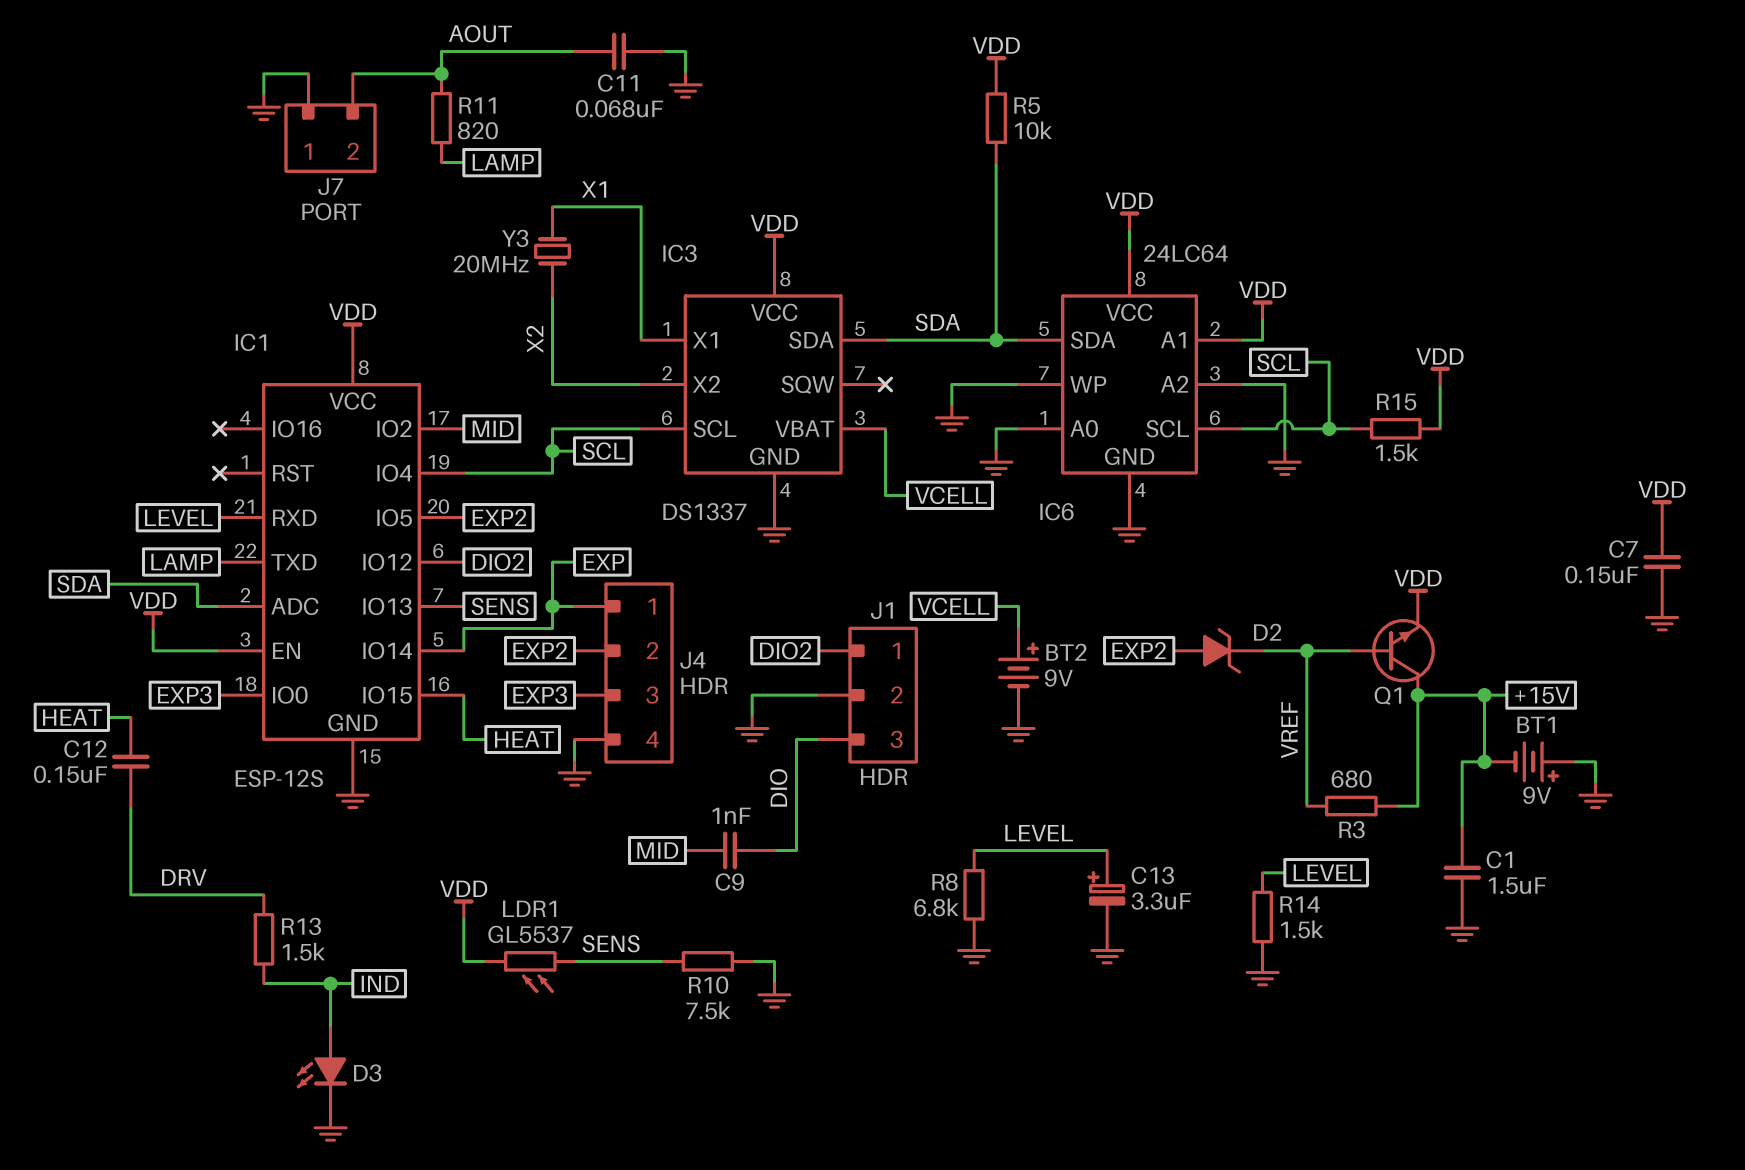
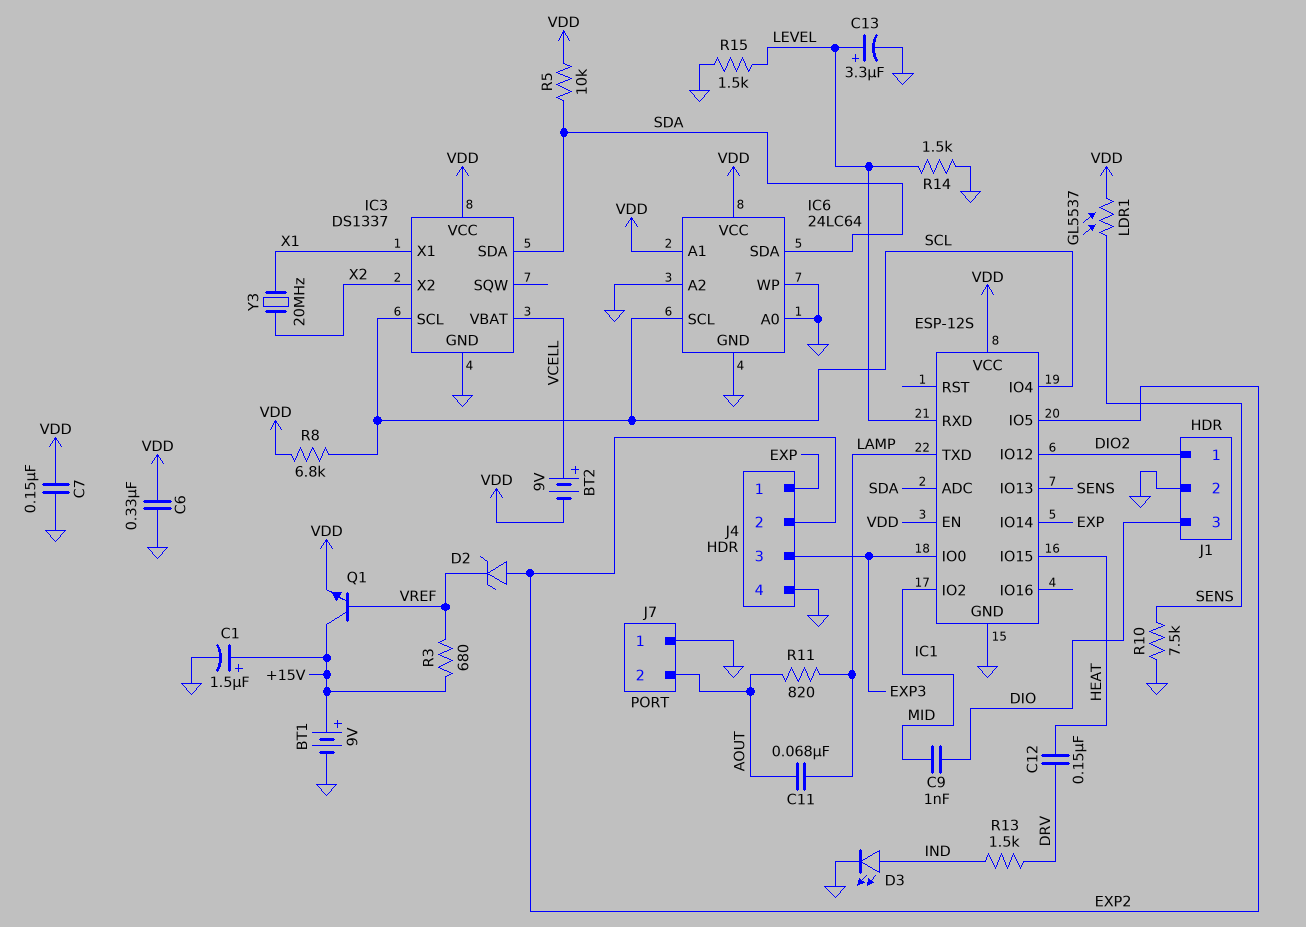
BT1: 9V (plus GND, minus +15V) -> 9V (plus +15V, minus GND)
BT2: 9V (plus VCELL, minus GND) -> 9V (plus VCELL, minus VDD)
C1: 1.5uF (+15V, GND) -> 1.5uF (plus +15V, minus GND)
C6: none -> 330nF (GND, VDD)
C11: 68nF (AOUT, GND) -> 68nF (AOUT, LAMP)
R8: 6.8k (GND, LEVEL) -> 6.8k (SCL, VDD)
R15: 1.5k (SCL, VDD) -> 1.5k (GND, LEVEL)

